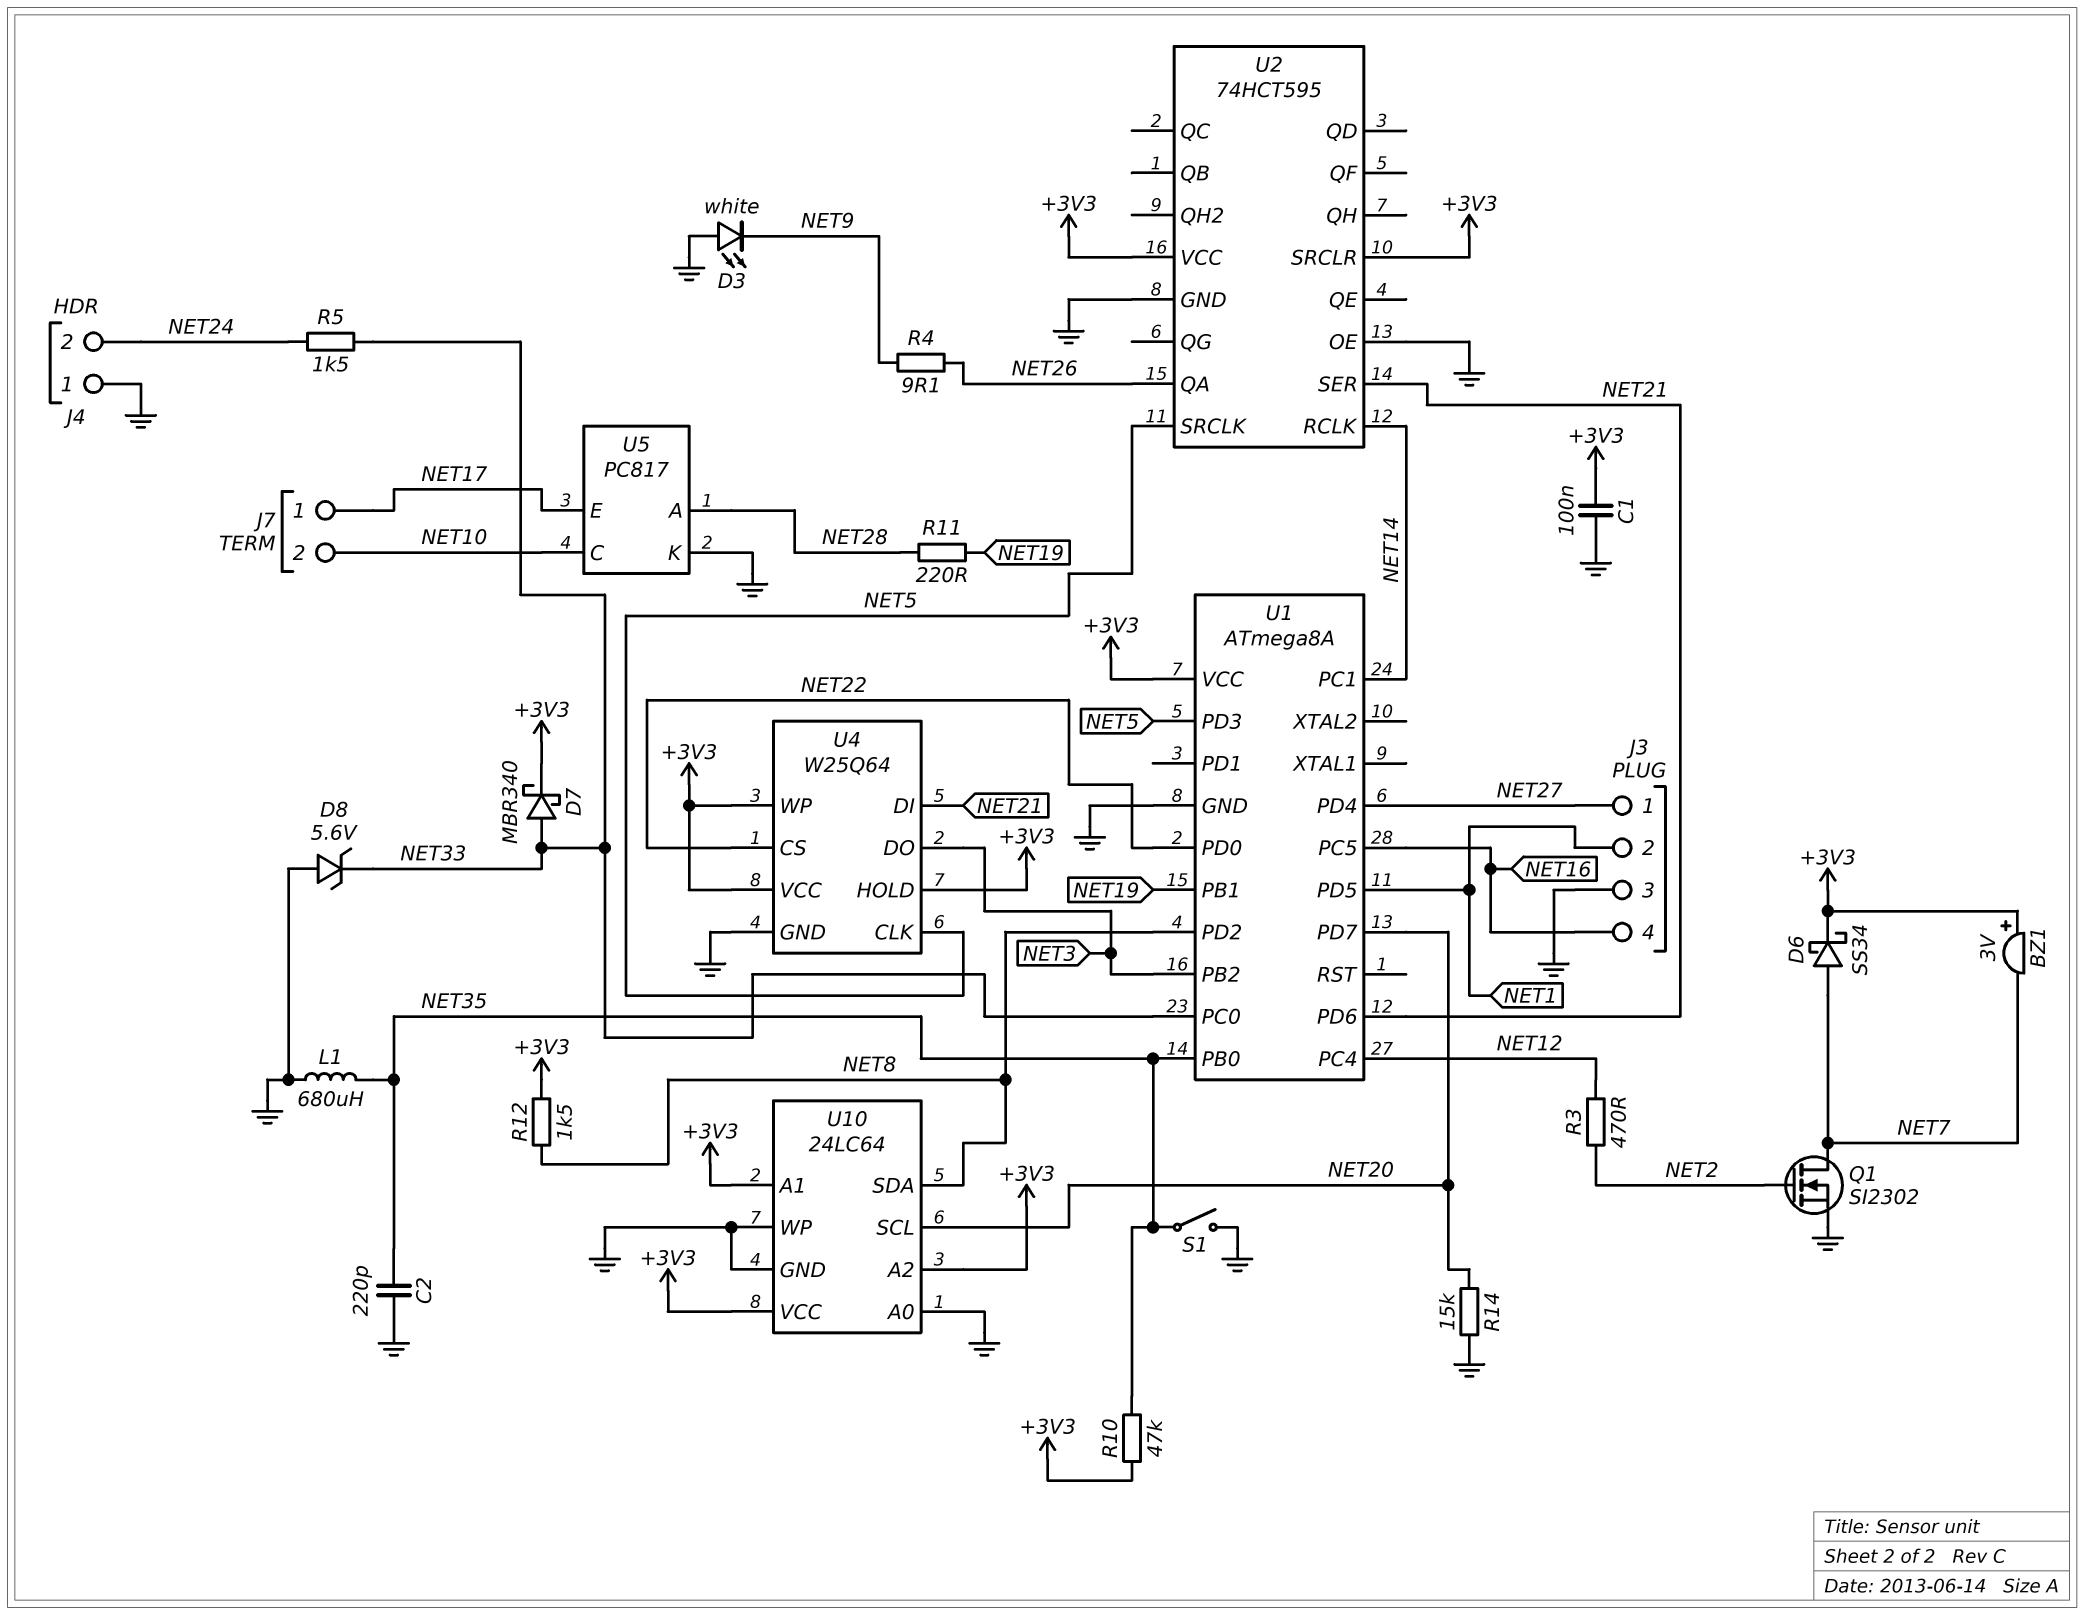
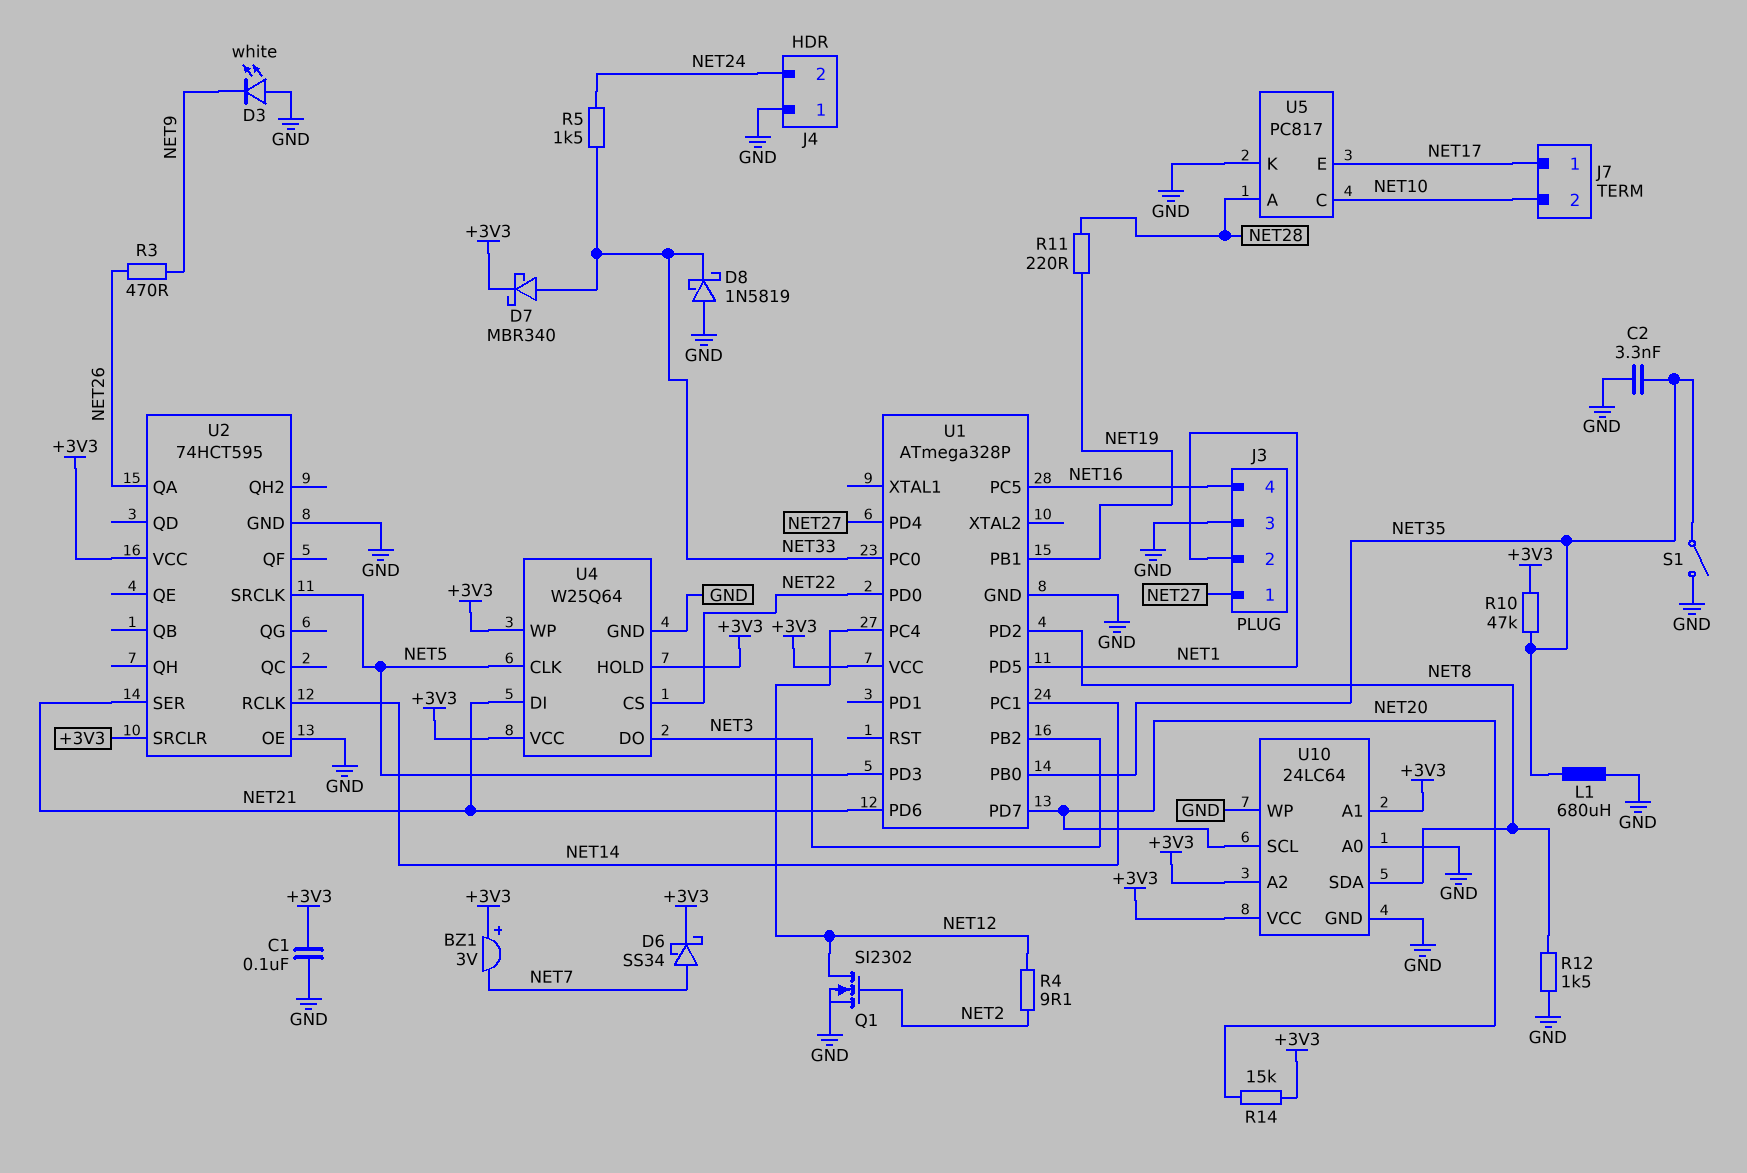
C2: 220pF (GND, NET35) -> 3.3nF (GND, NET35)
D8: zener 5.6V (A GND, K NET33) -> schottky 1N5819 (A GND, K NET33)
Q1: NMOS SI2302 (G NET2, D NET7, S GND) -> NMOS SI2302 (G NET2, D NET12, S GND)
R3: 470 (NET2, NET12) -> 470 (NET9, NET26)
R4: 9.1 (NET9, NET26) -> 9.1 (NET2, NET12)
R12: 1.5k (+3V3, NET8) -> 1.5k (GND, NET8)
R14: 15k (GND, NET20) -> 15k (+3V3, NET20)
U1: ATmega8A -> ATmega328P

